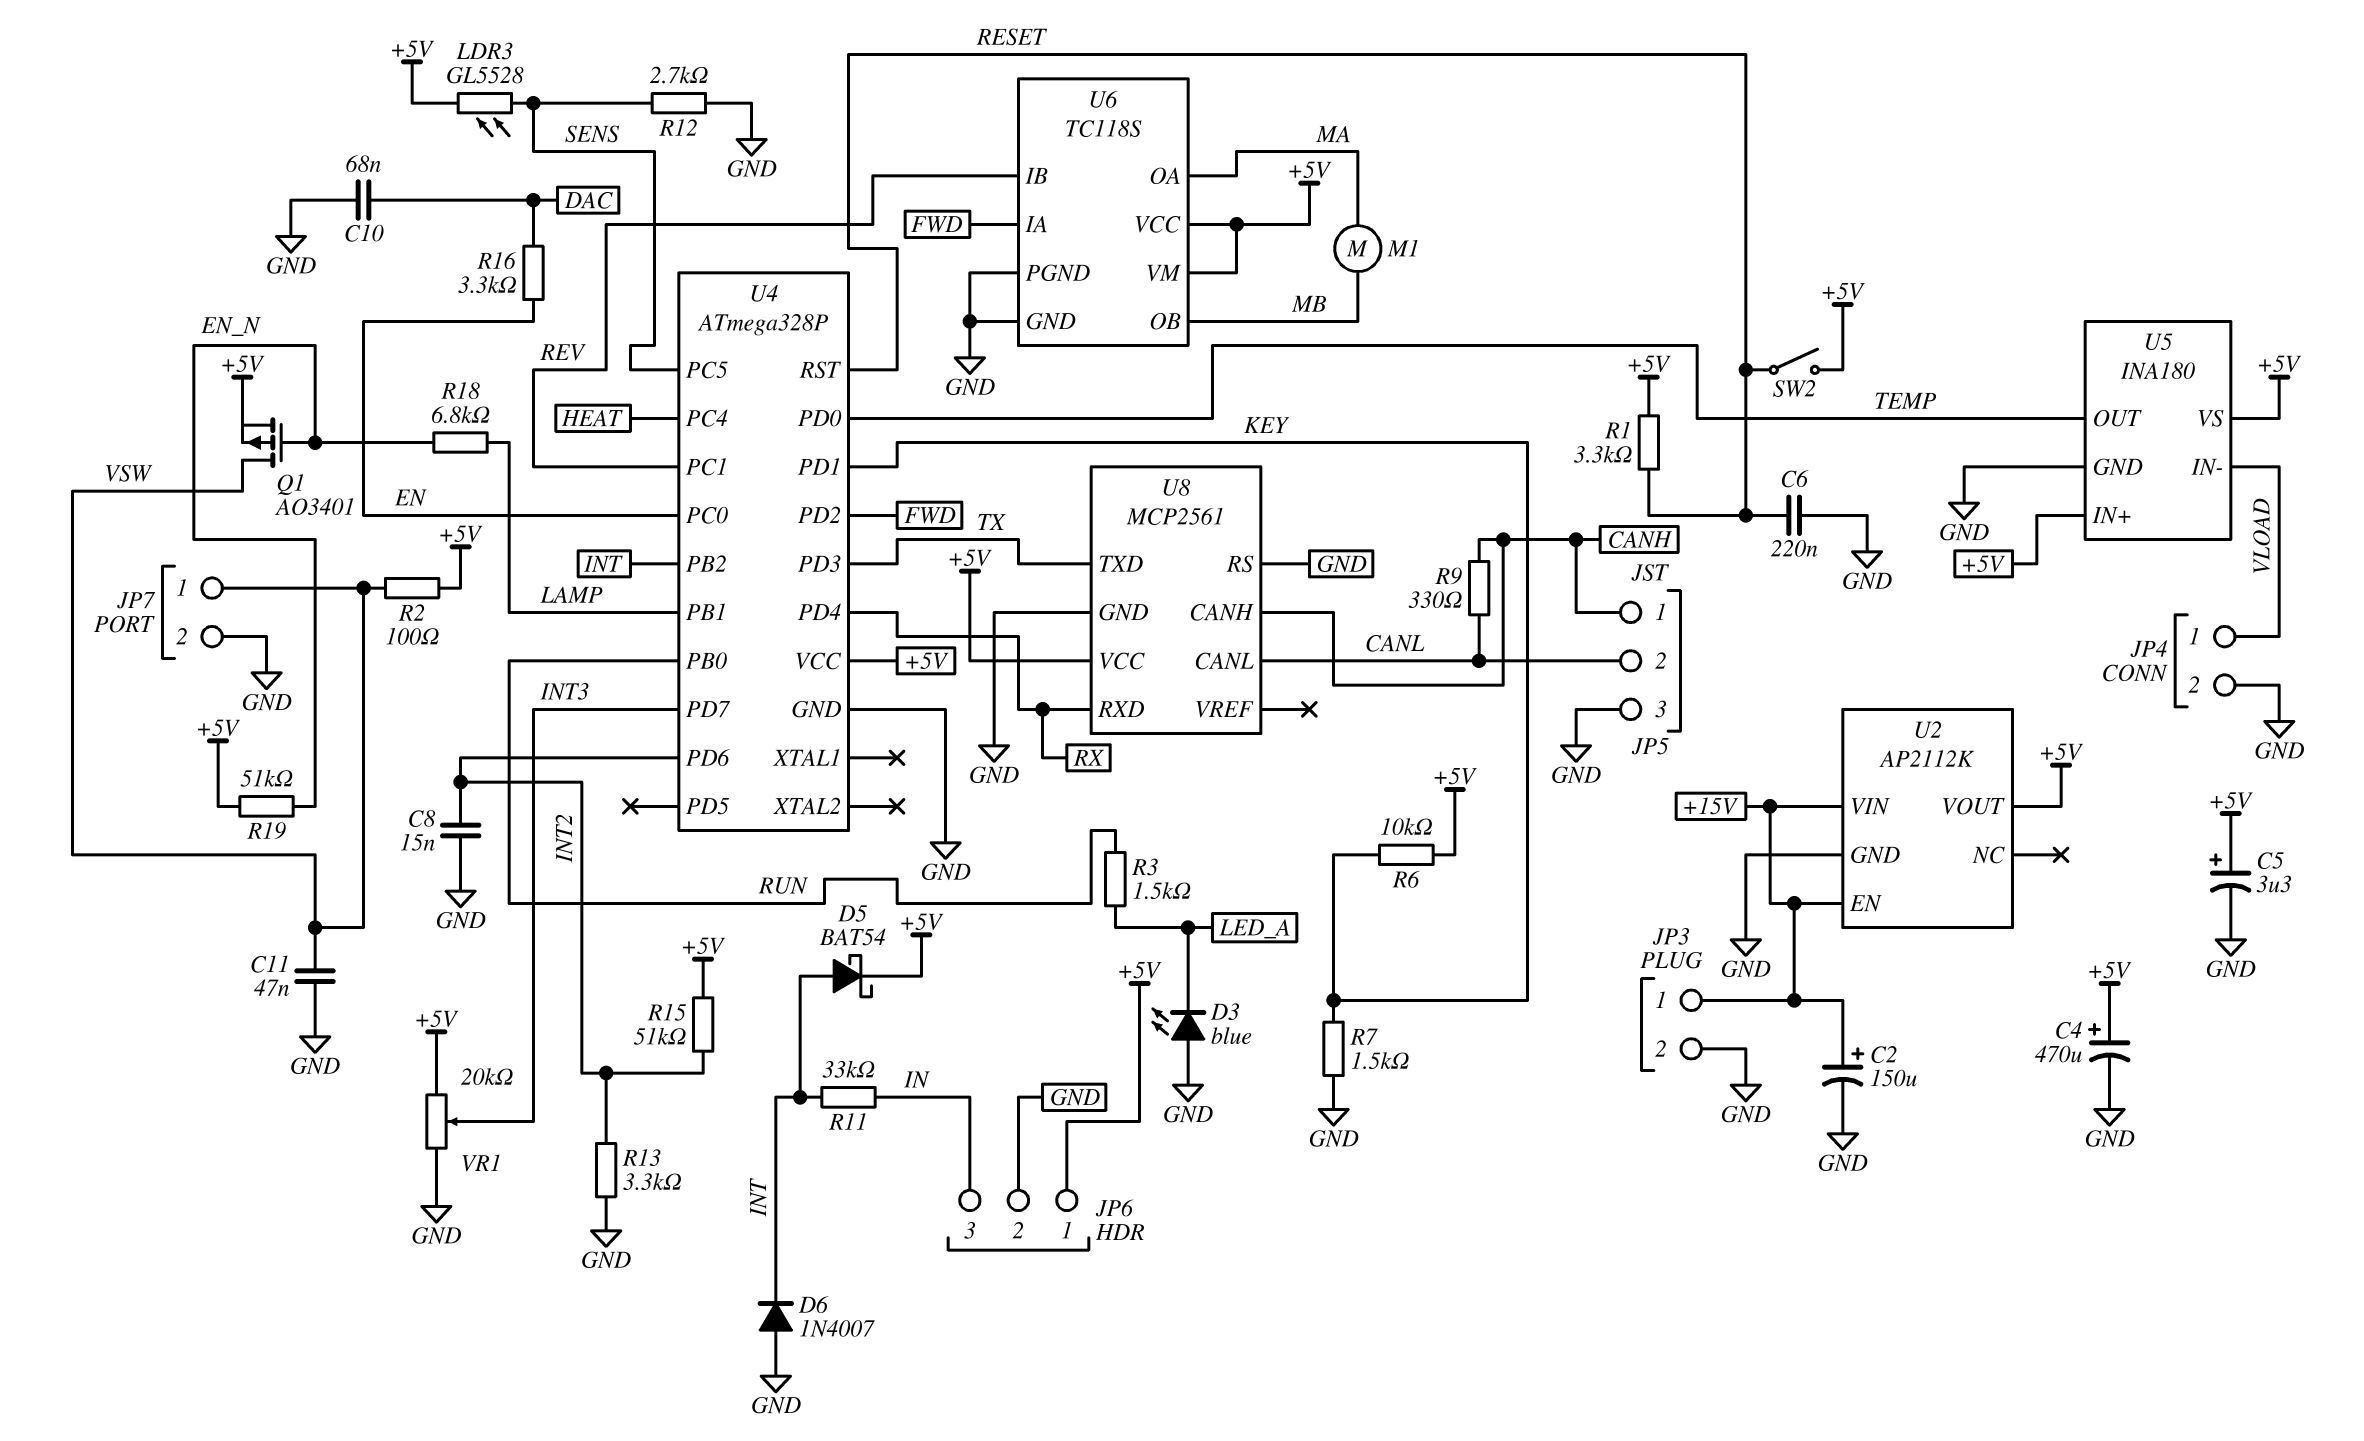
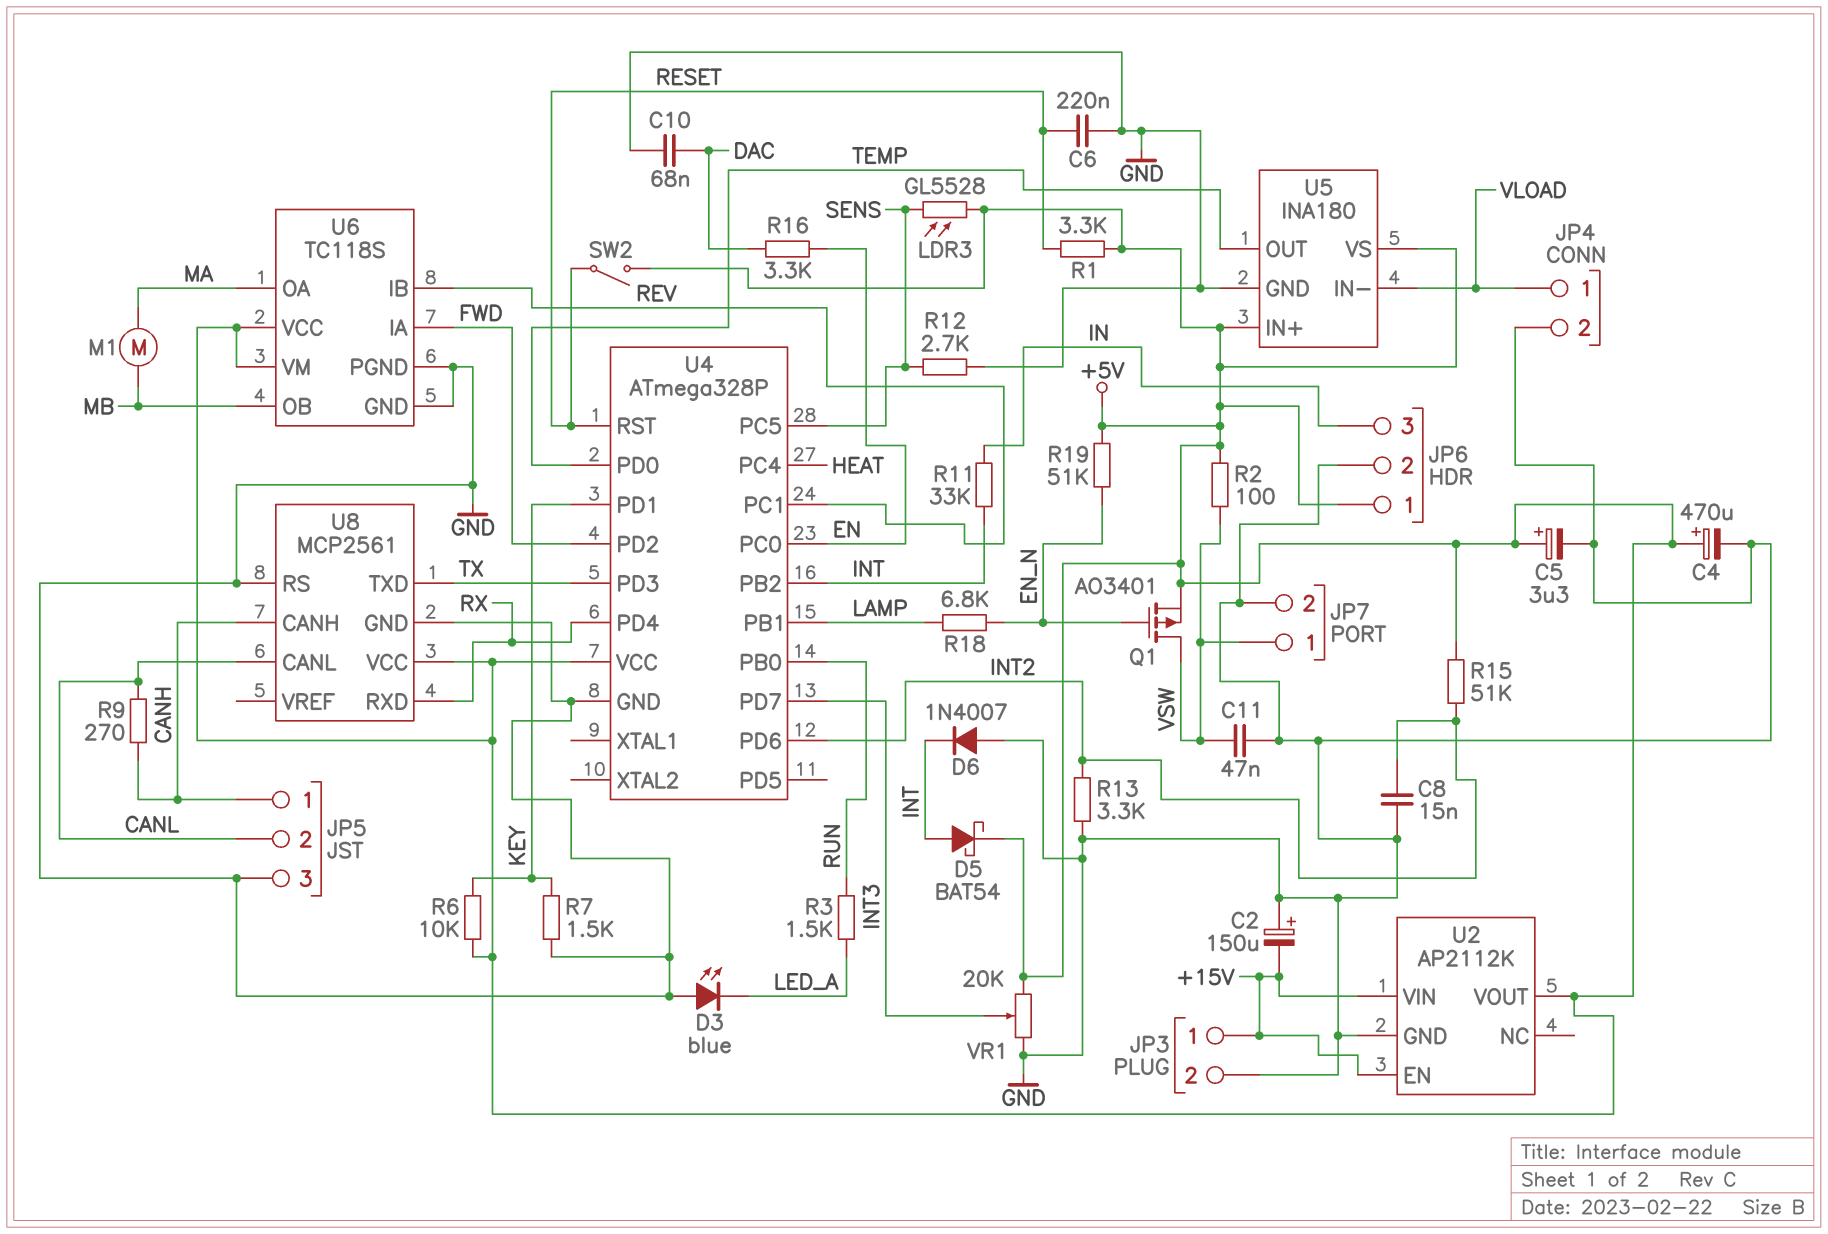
C2: 150uF (plus +15V, minus GND) -> 150uF (plus GND, minus +15V)
R9: 330 (CANH, CANL) -> 270 (CANH, CANL)

